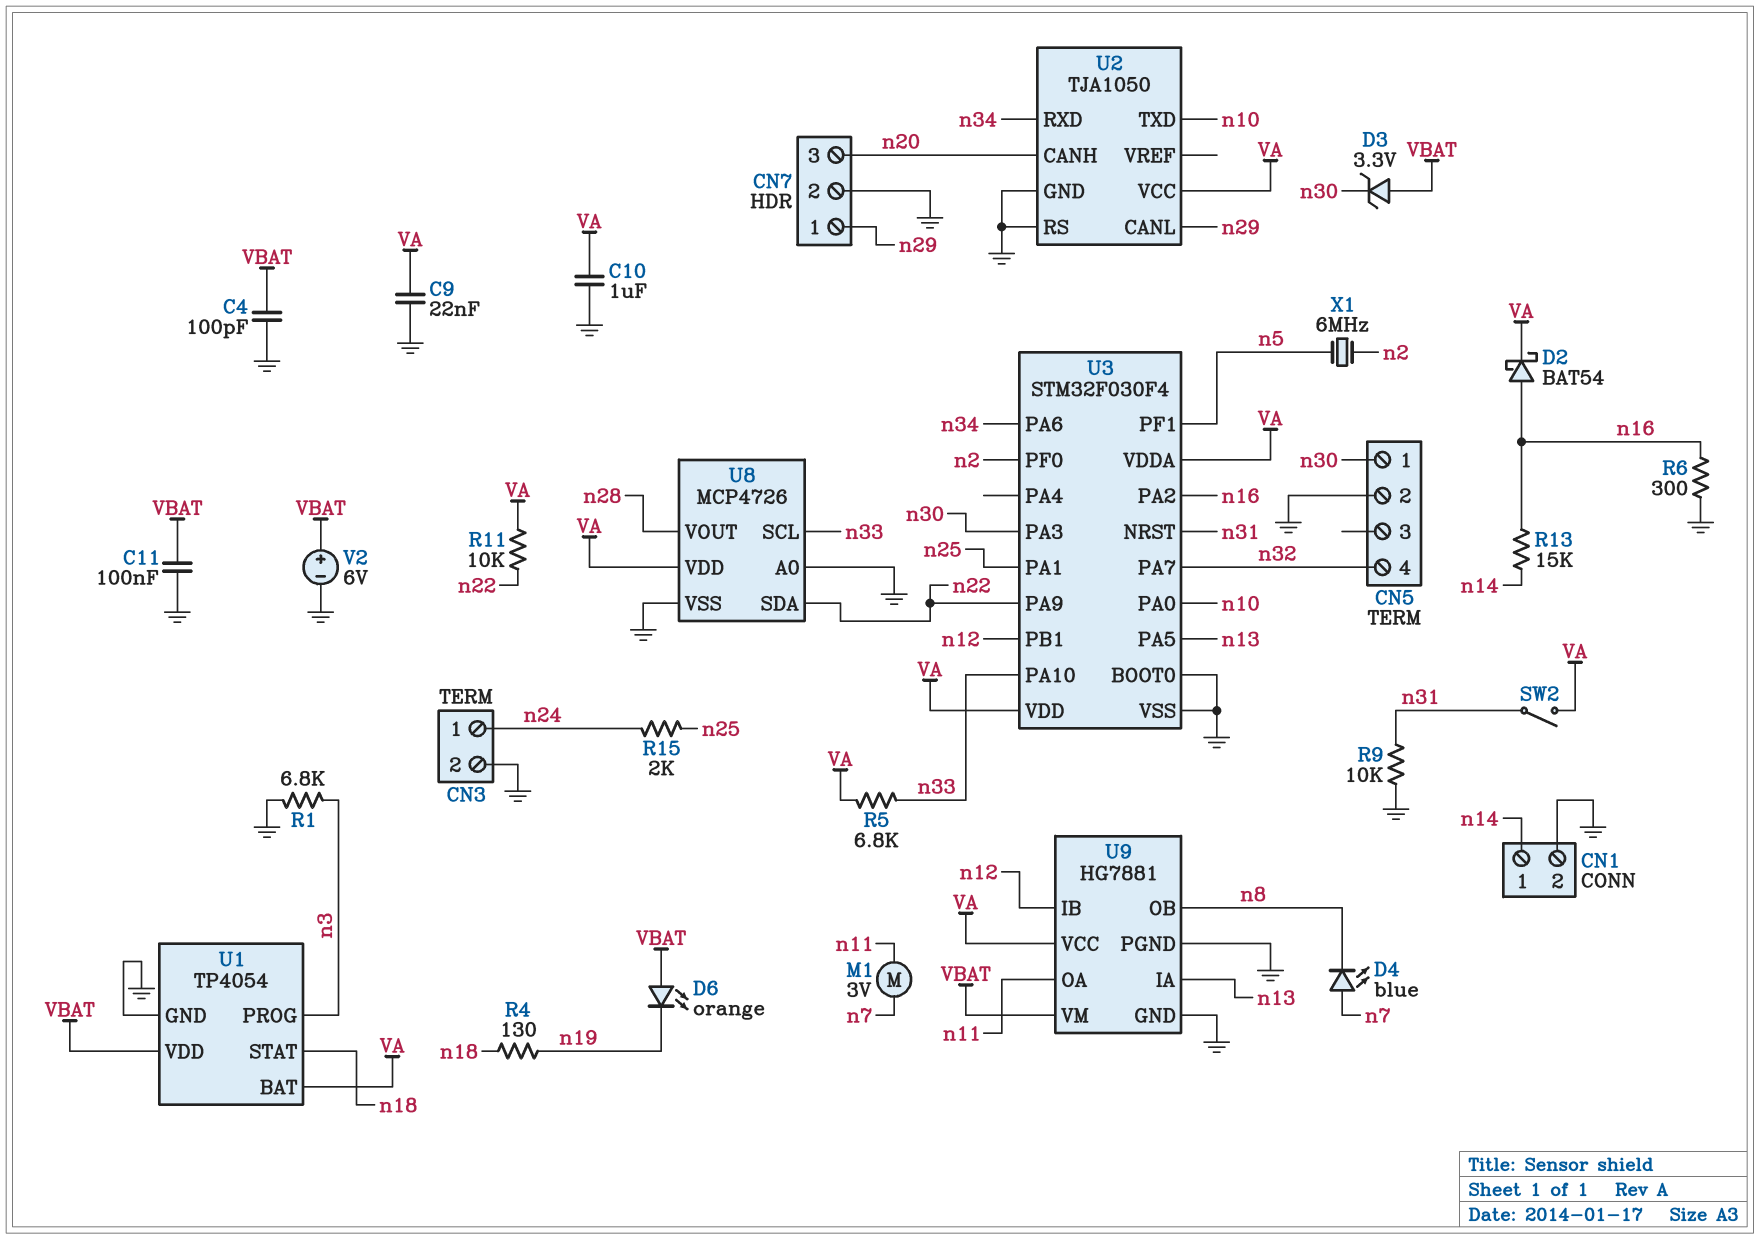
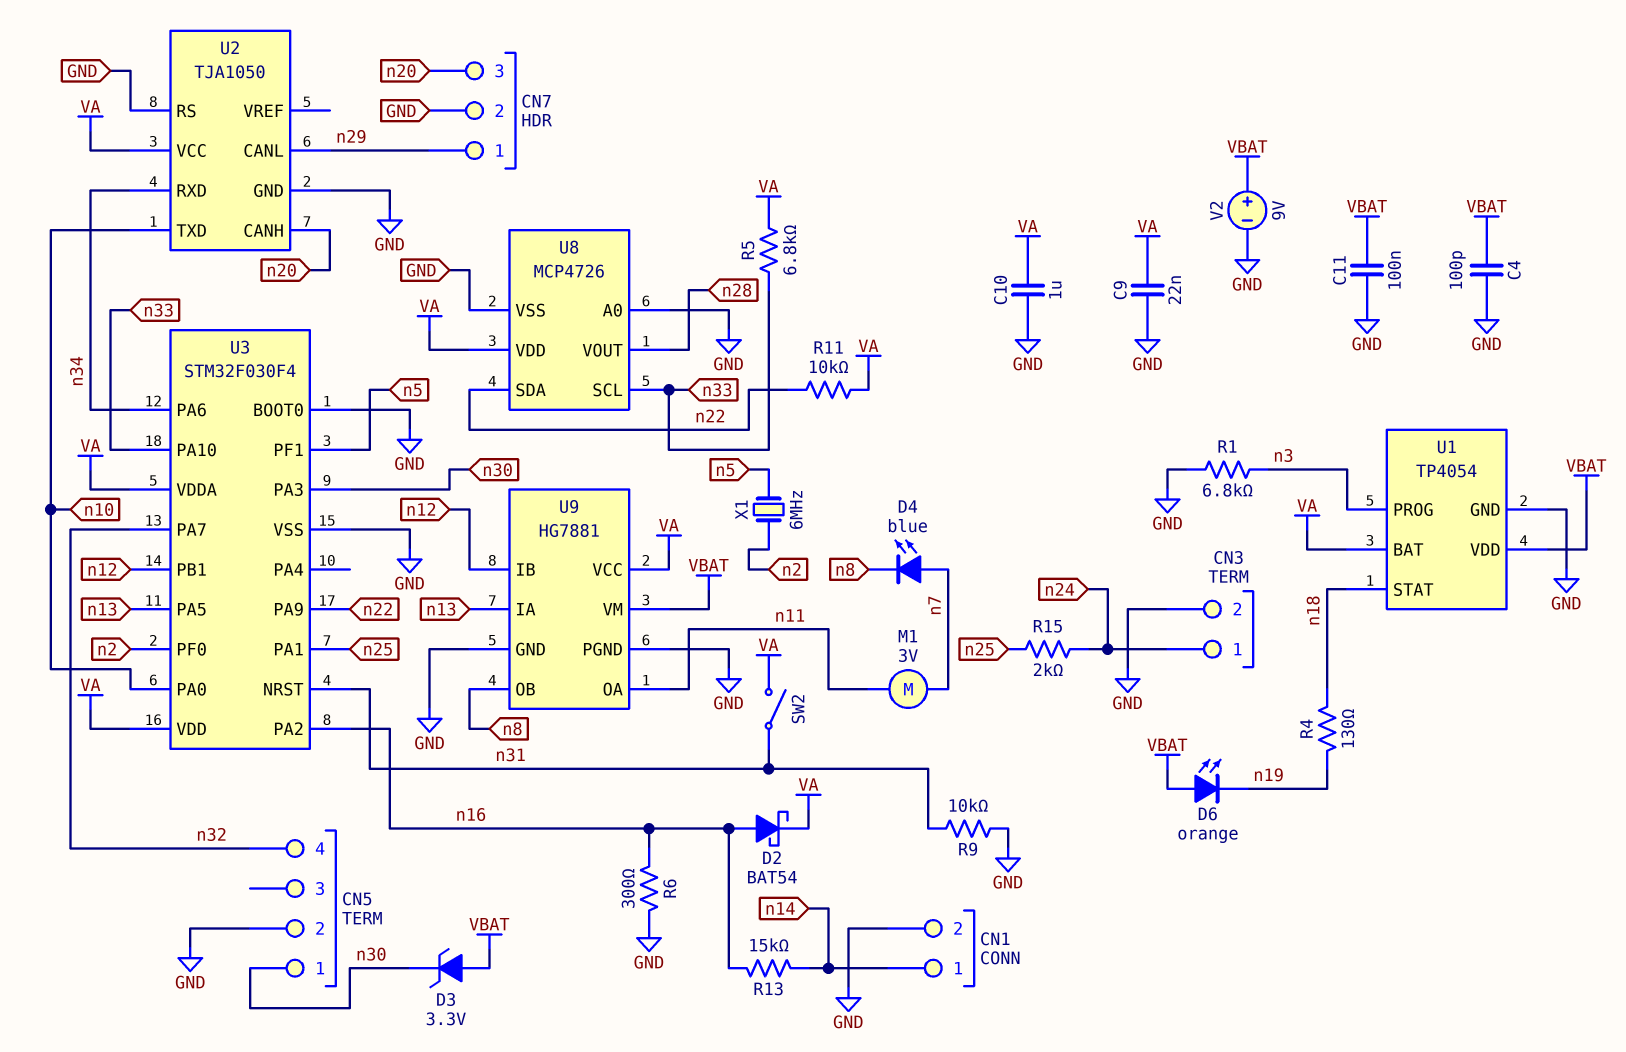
V2: 6V (plus VBAT, minus GND) -> 9V (plus VBAT, minus GND)

